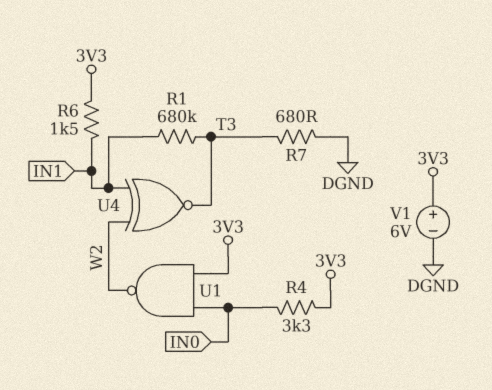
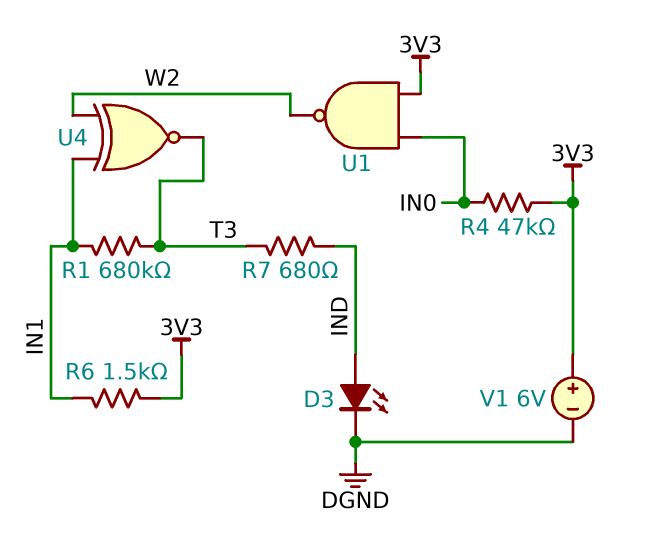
D3: none -> LED (A IND, K DGND)
R4: 3.3k (3V3, IN0) -> 47k (3V3, IN0)
R7: 680 (DGND, T3) -> 680 (IND, T3)

